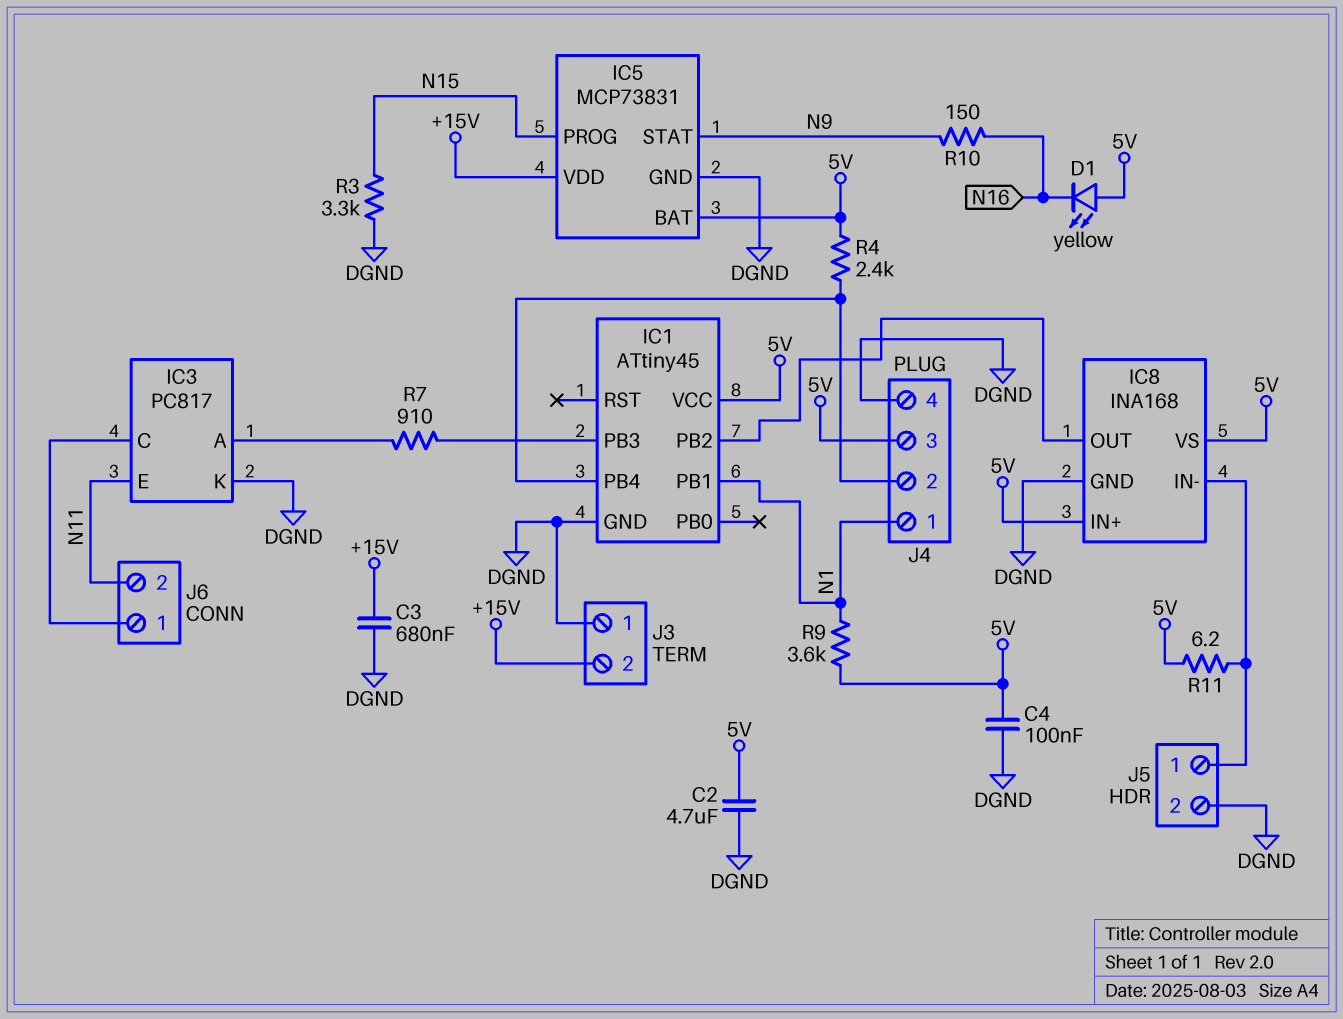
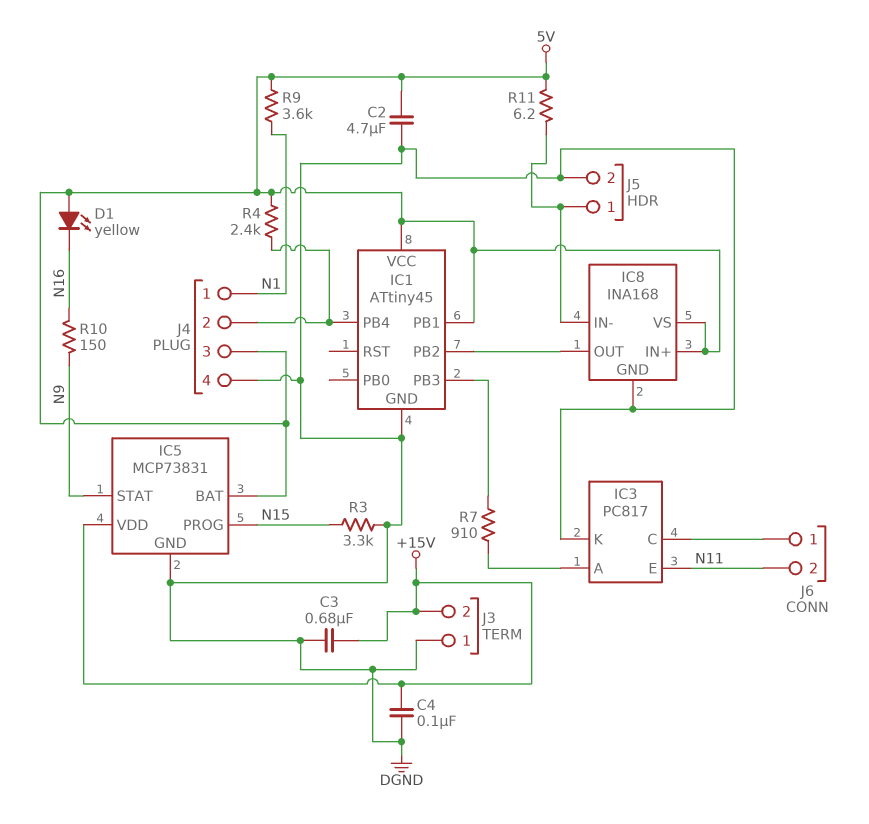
C4: 100nF (5V, DGND) -> 100nF (+15V, DGND)
IC1 pin PB1: N1 -> 5V

